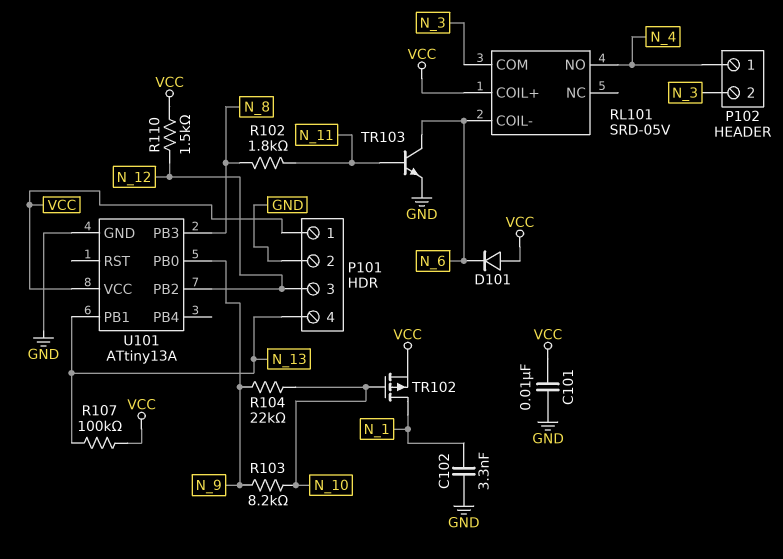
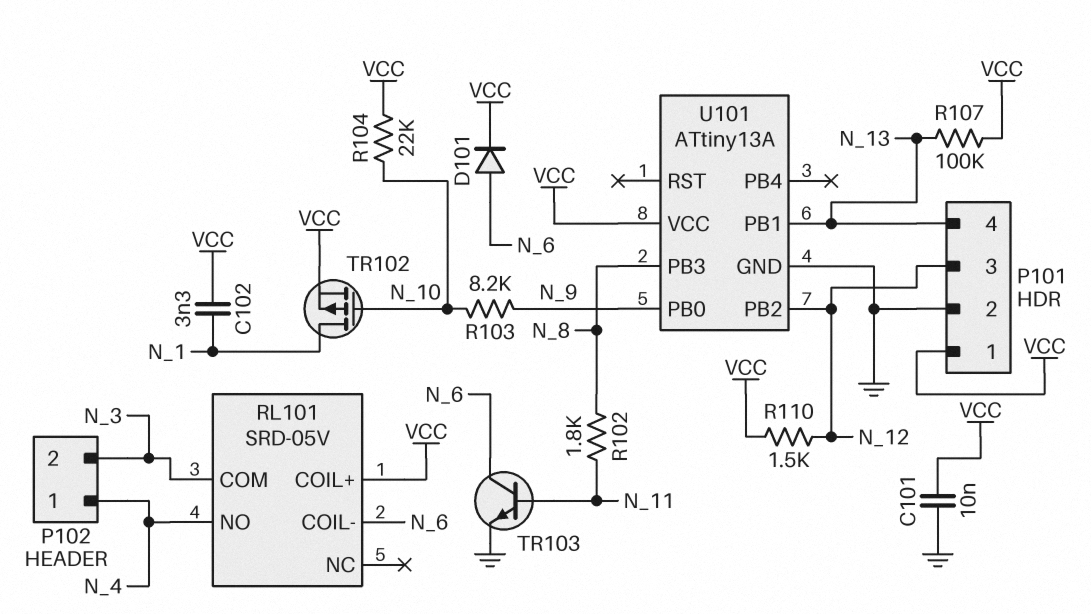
C102: 3.3nF (GND, N_1) -> 3.3nF (N_1, VCC)
D101: diode (A VCC, K N_6) -> diode (A N_6, K VCC)
R104: 22k (N_9, N_10) -> 22k (N_10, VCC)

